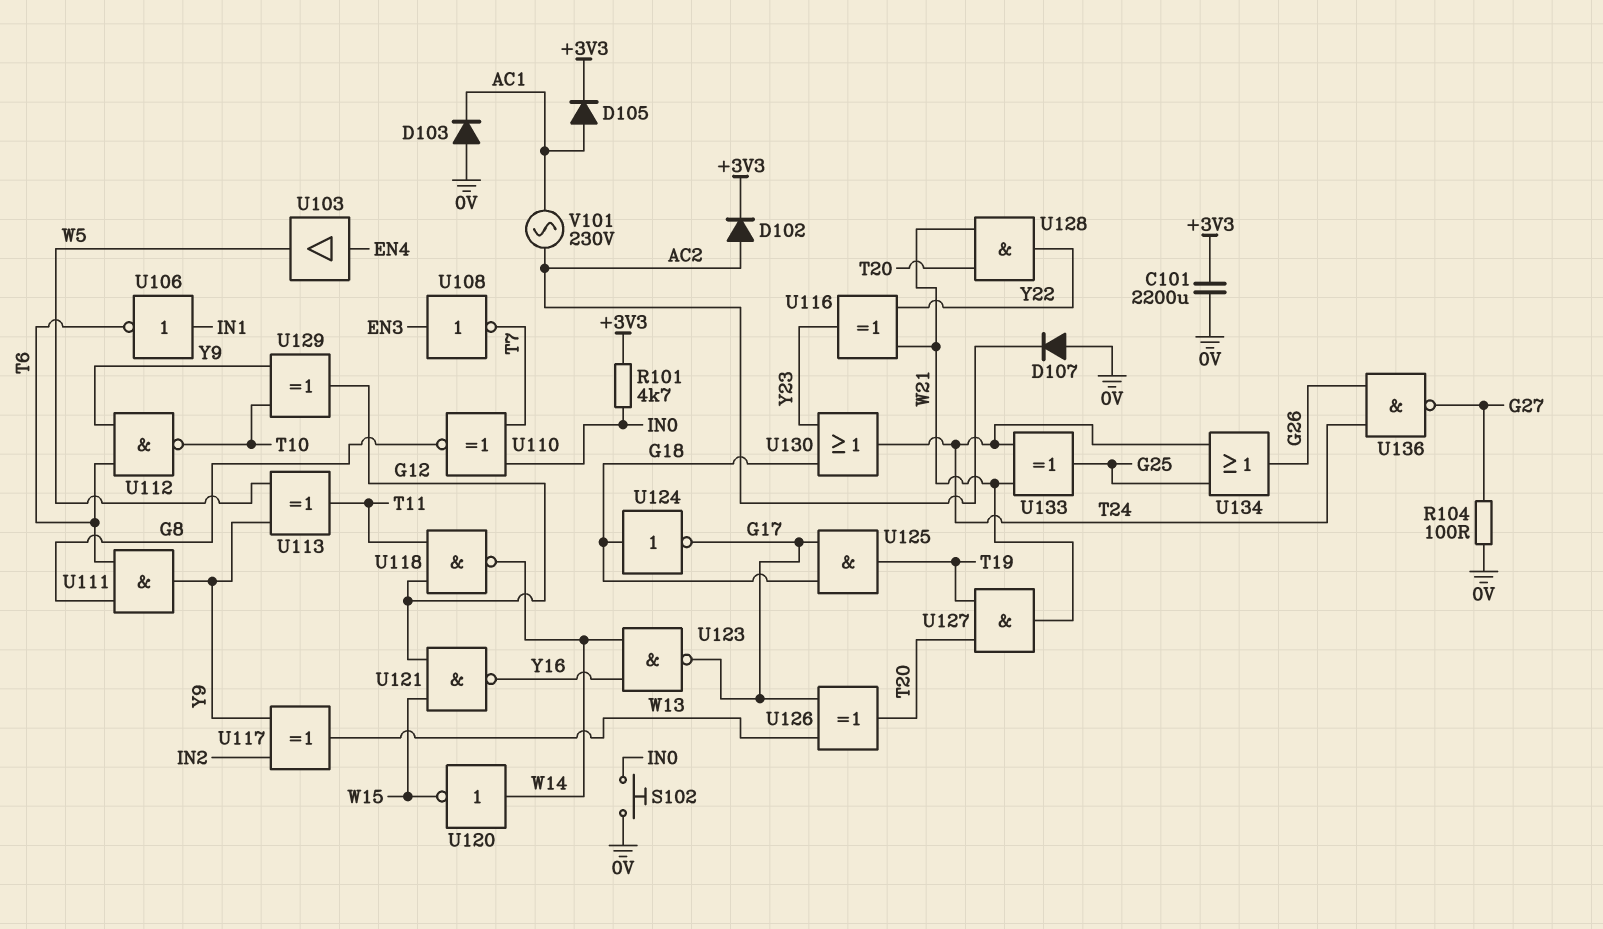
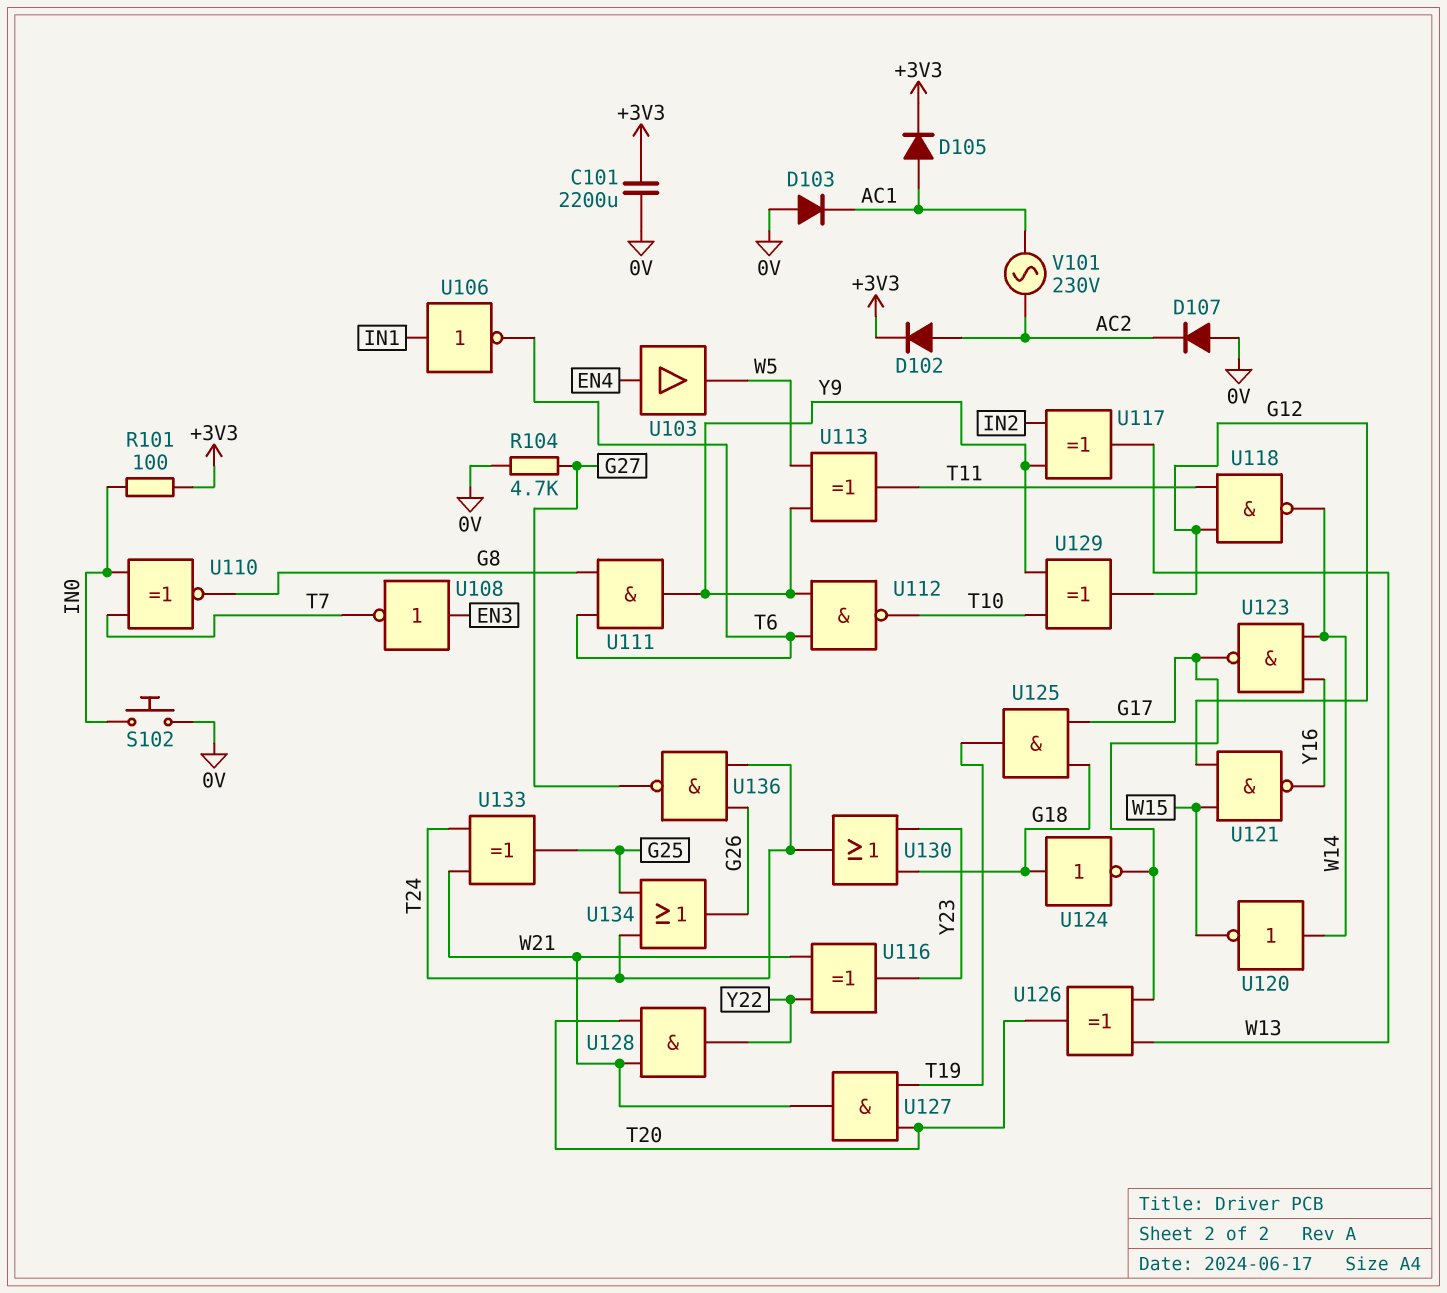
R101: 4.7k (+3V3, IN0) -> 100 (+3V3, IN0)
R104: 100 (0V, G27) -> 4.7k (0V, G27)

